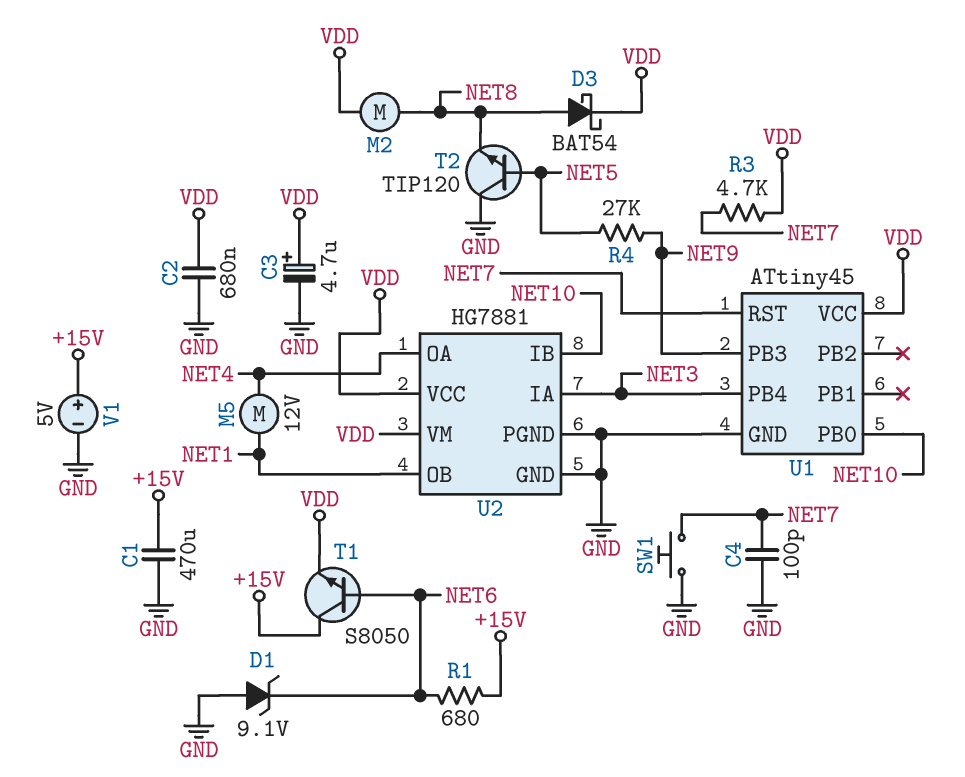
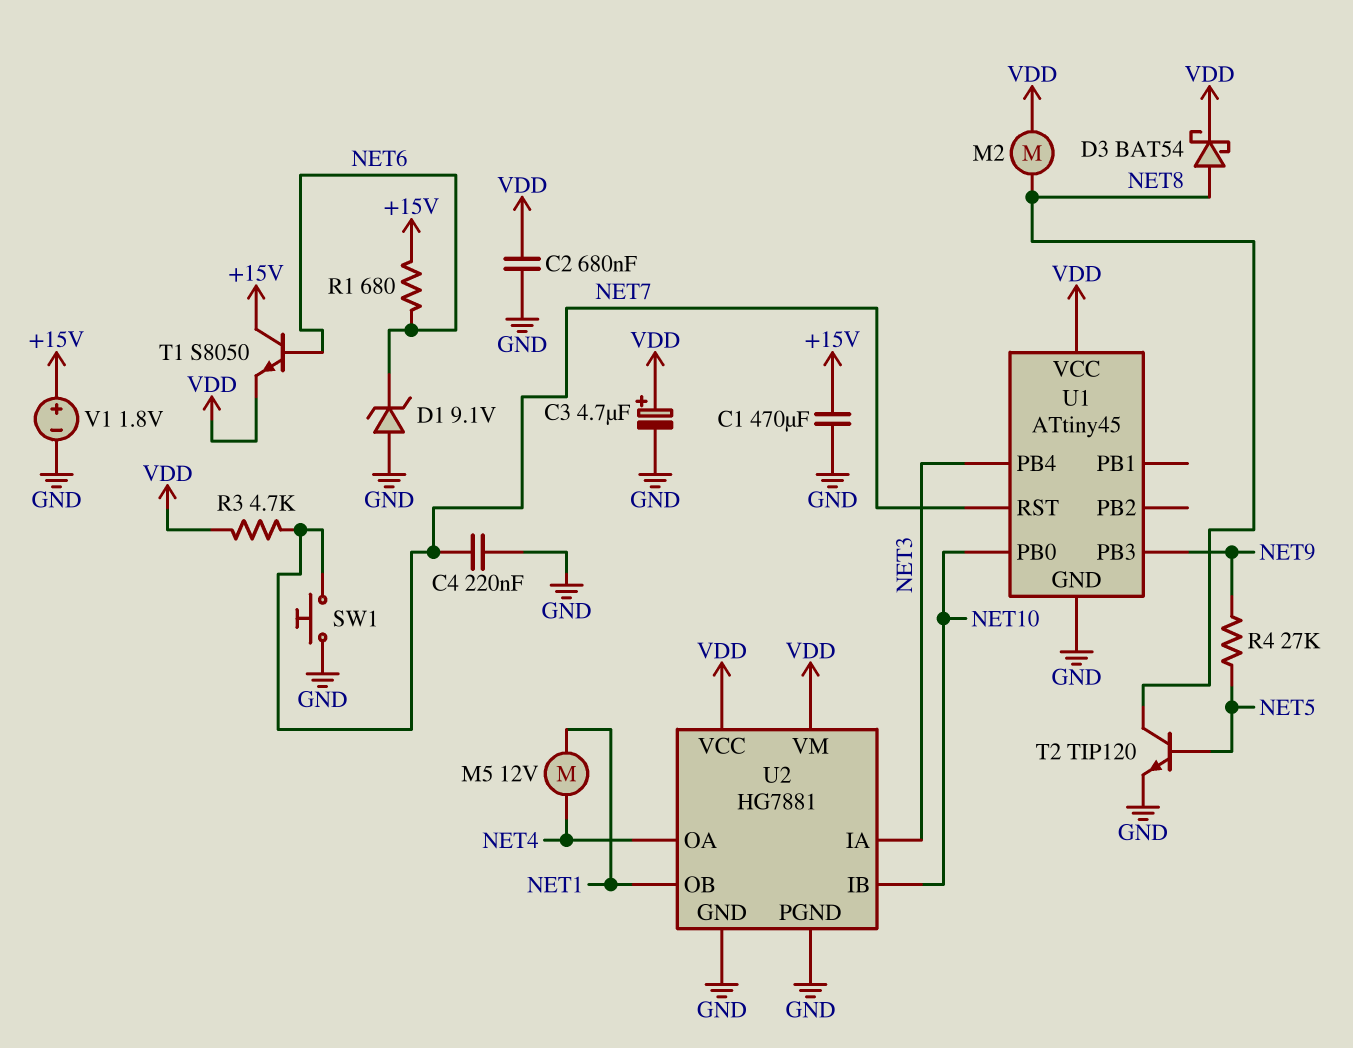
C4: 100pF (GND, NET7) -> 220nF (GND, NET7)
T2: NPN TIP120 (B NET5, C GND, E NET8) -> NPN TIP120 (B NET5, C NET8, E GND)
V1: 5V (plus +15V, minus GND) -> 1.8V (plus +15V, minus GND)

